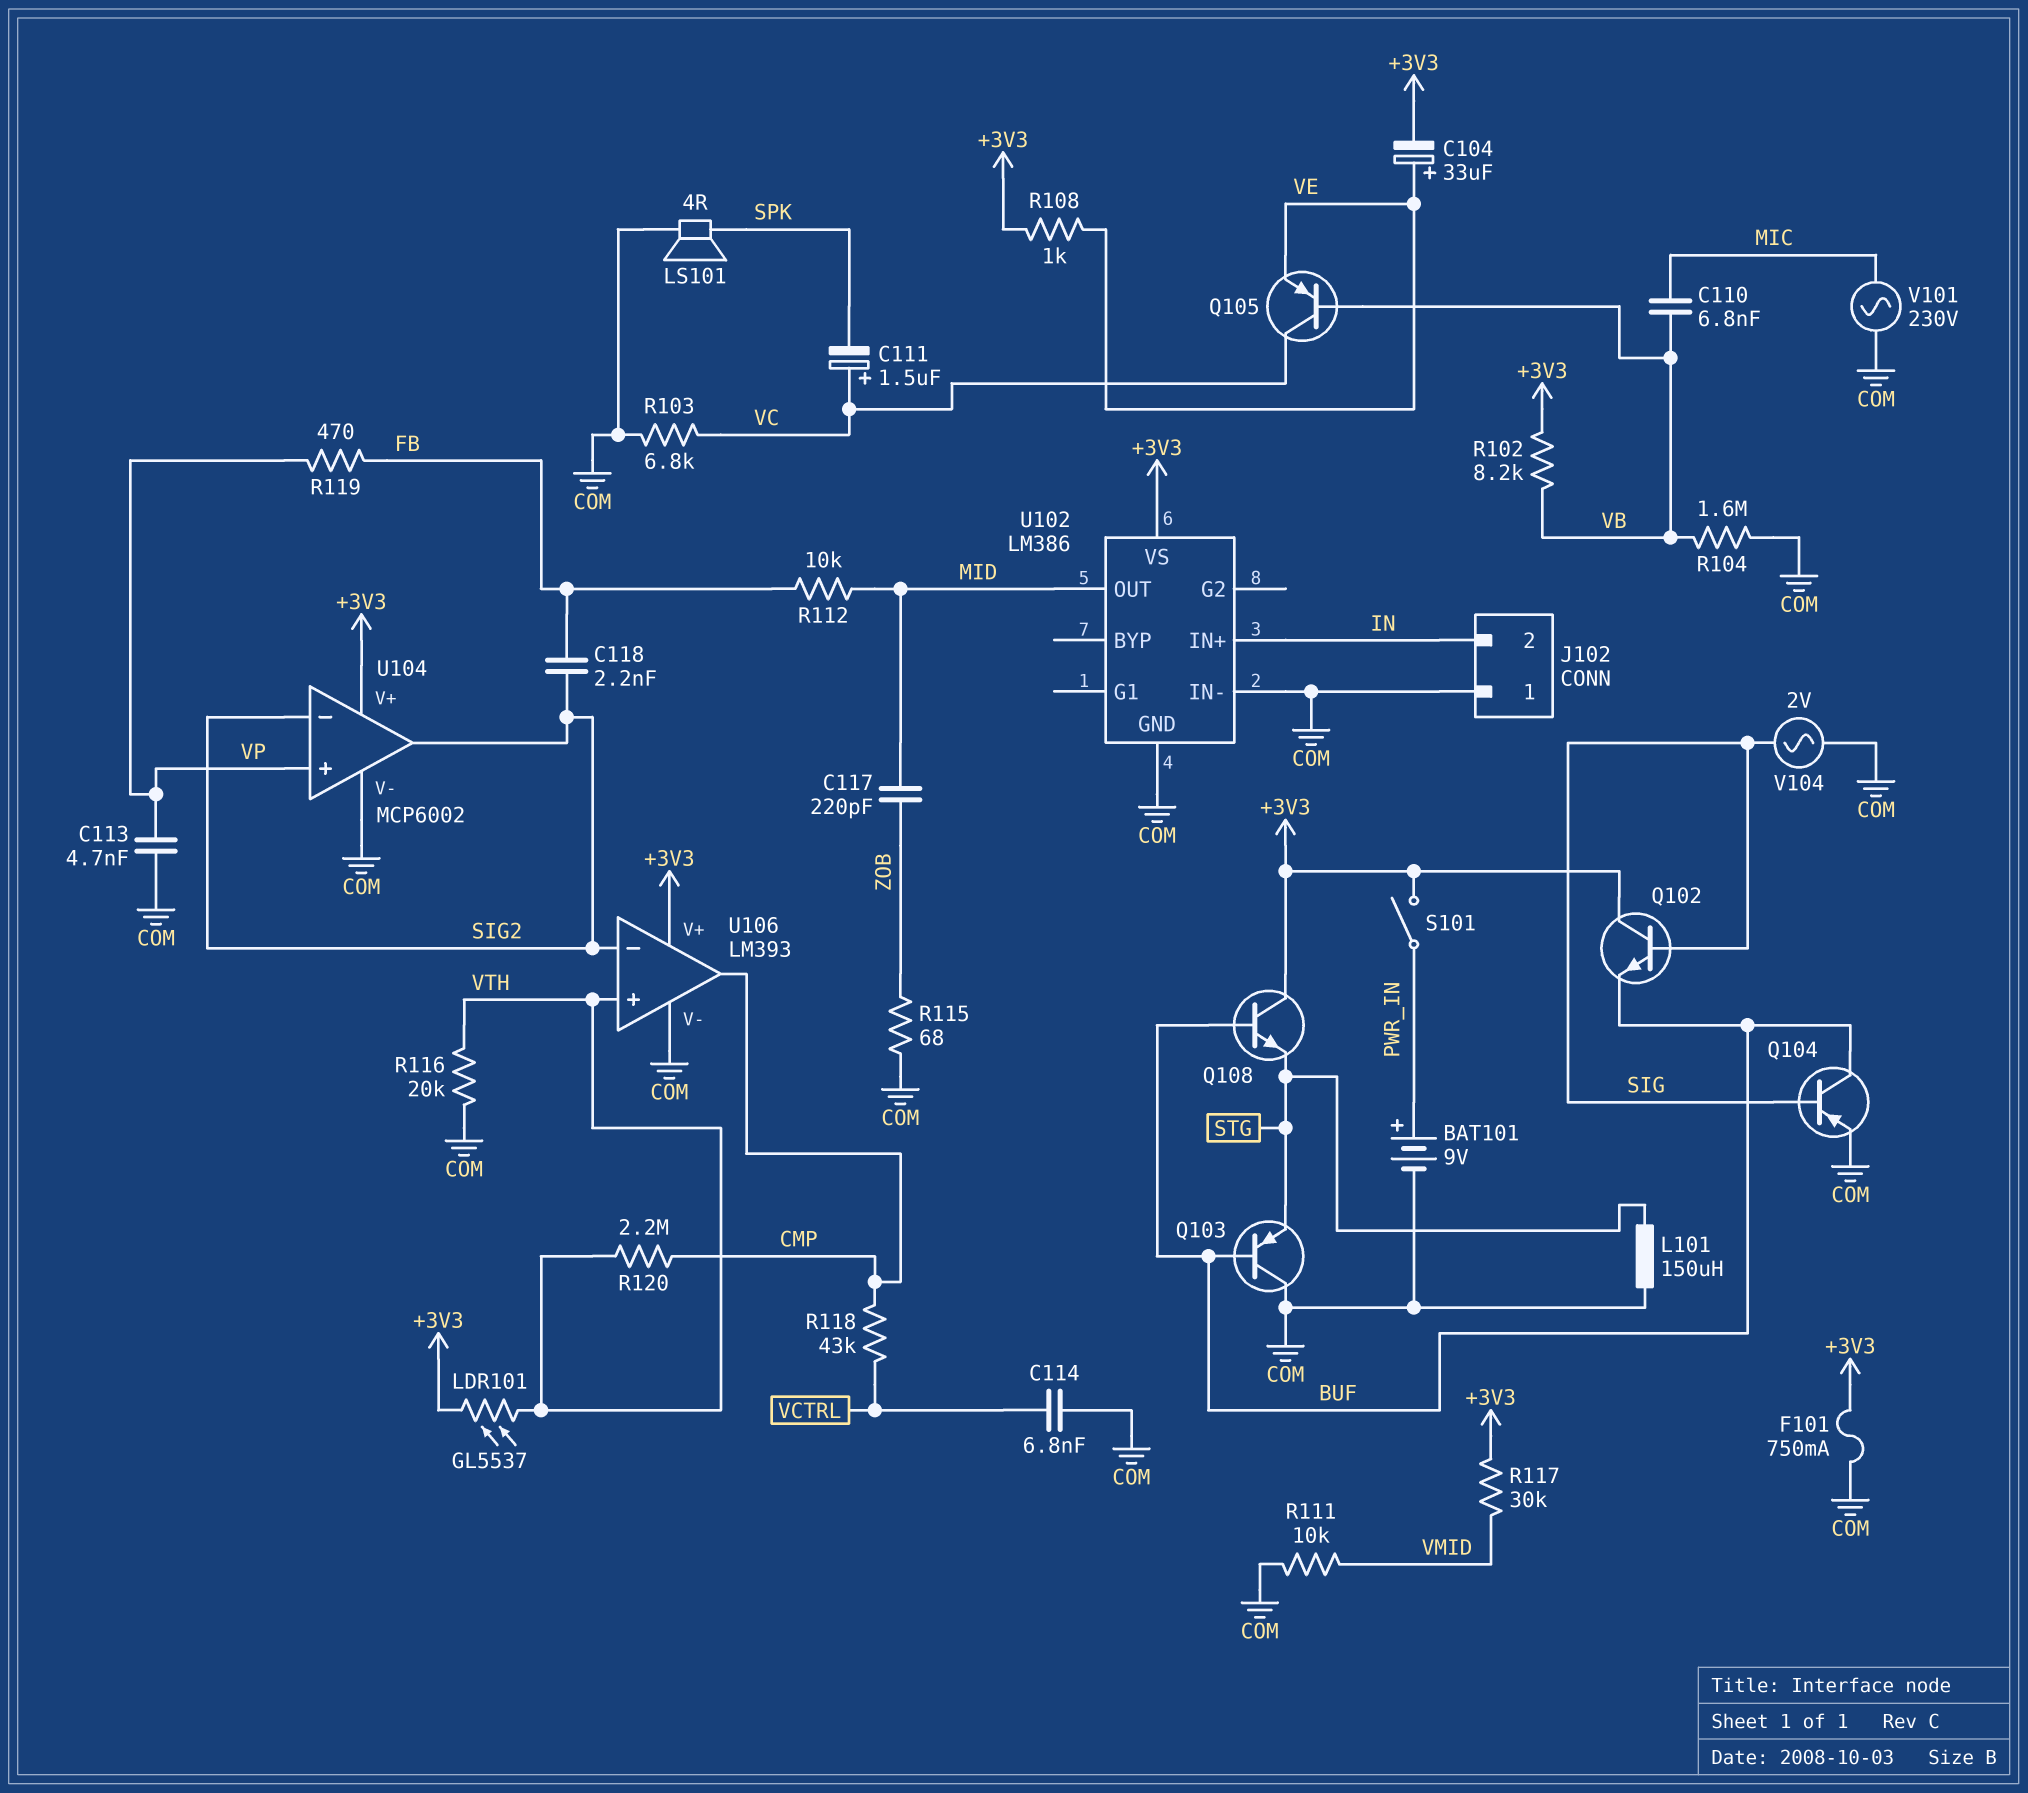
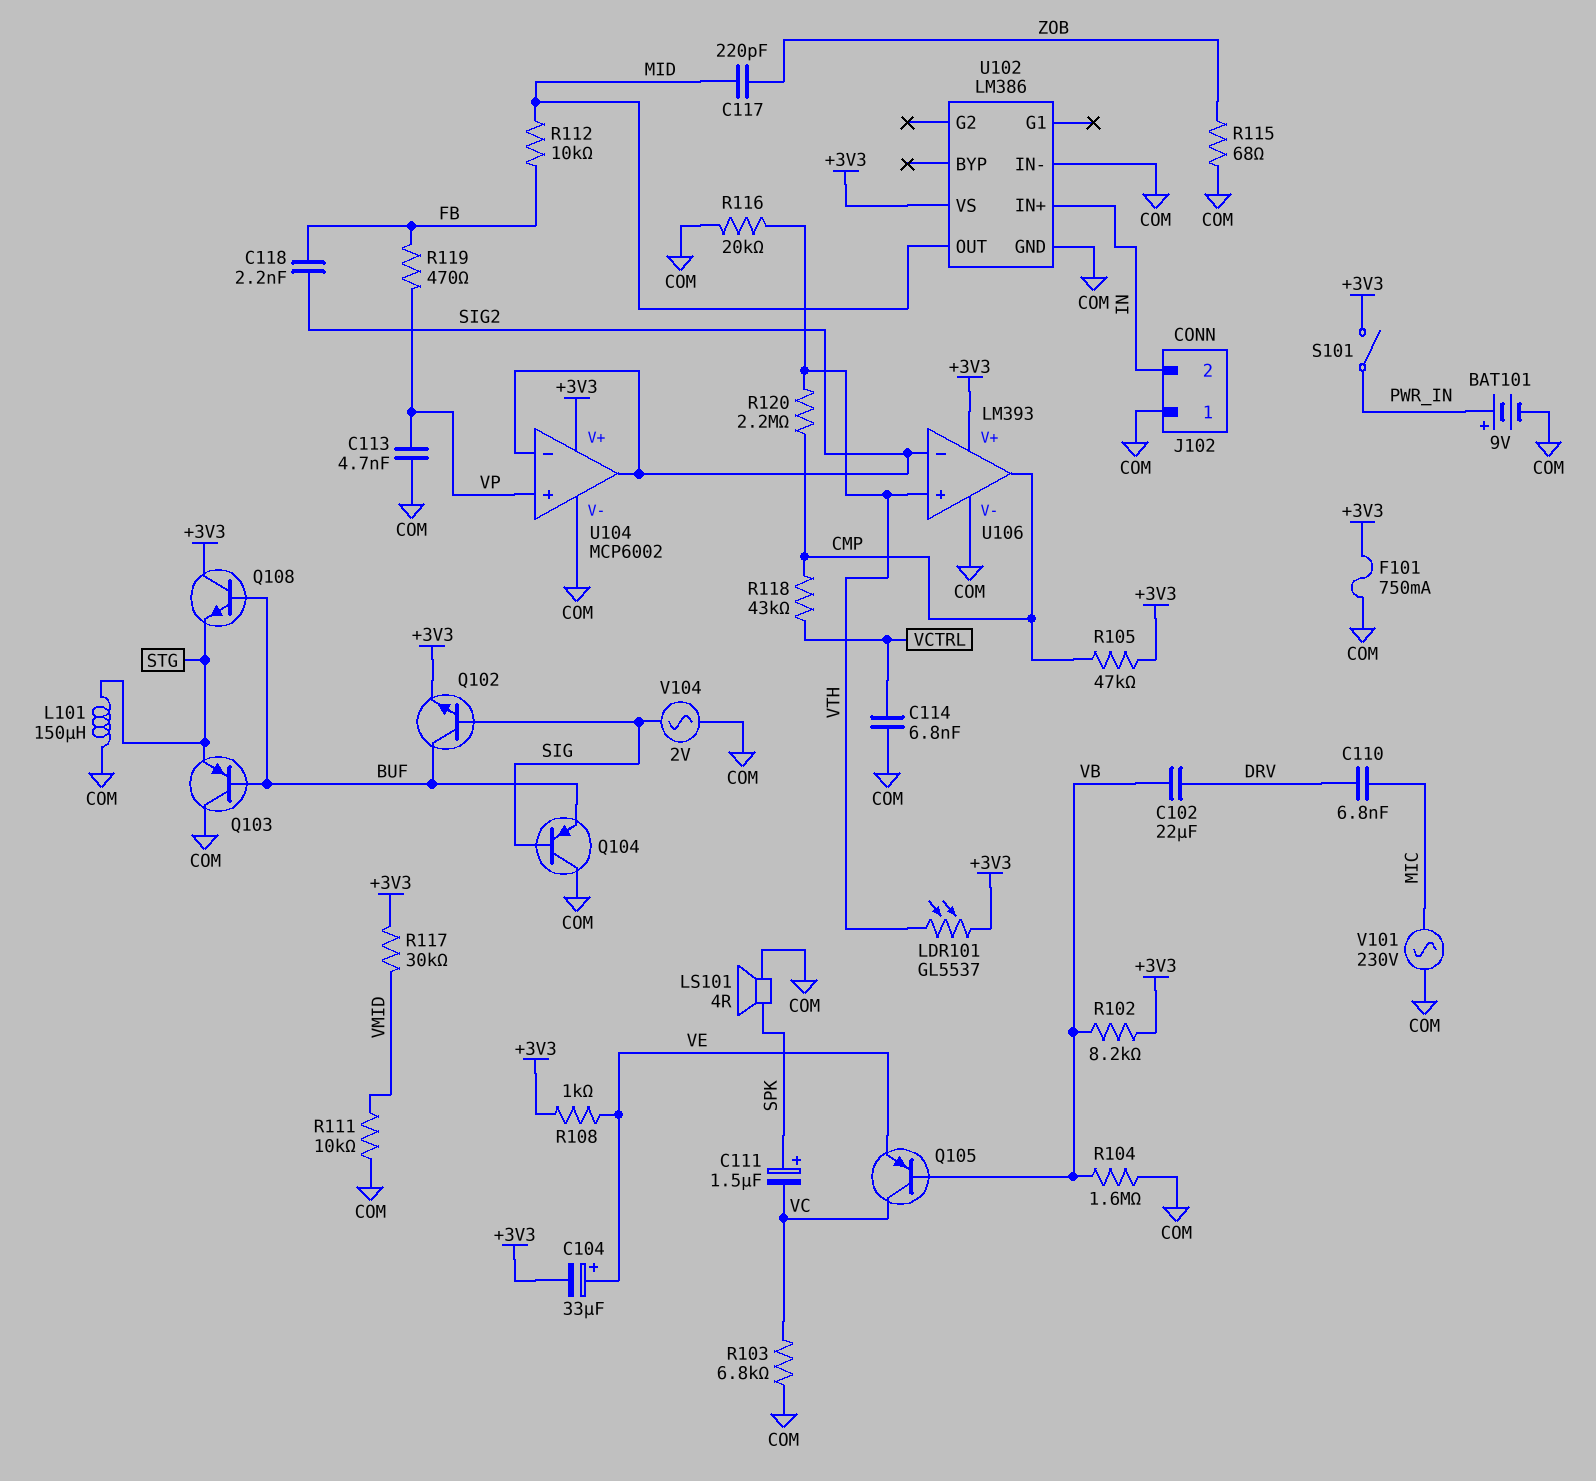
C102: none -> 22uF (DRV, VB)
C110: 6.8nF (MIC, VB) -> 6.8nF (DRV, MIC)
C111: 1.5uF (plus VC, minus SPK) -> 1.5uF (plus SPK, minus VC)
Q102: NPN (B SIG, C +3V3, E BUF) -> NPN (B SIG, C BUF, E +3V3)
Q104: PNP (B SIG, C BUF, E COM) -> PNP (B SIG, C COM, E BUF)
R105: none -> 47k (+3V3, CMP)

